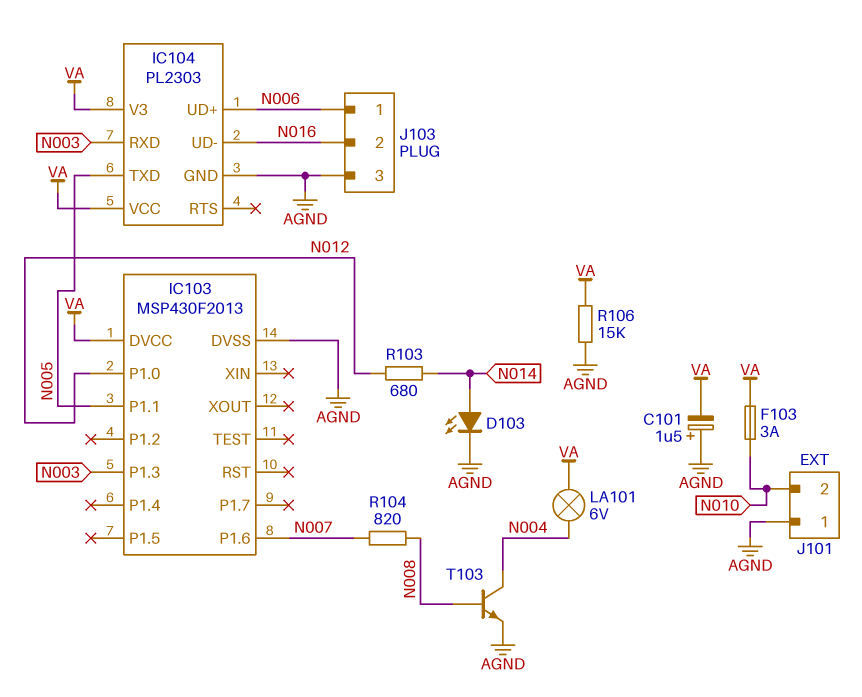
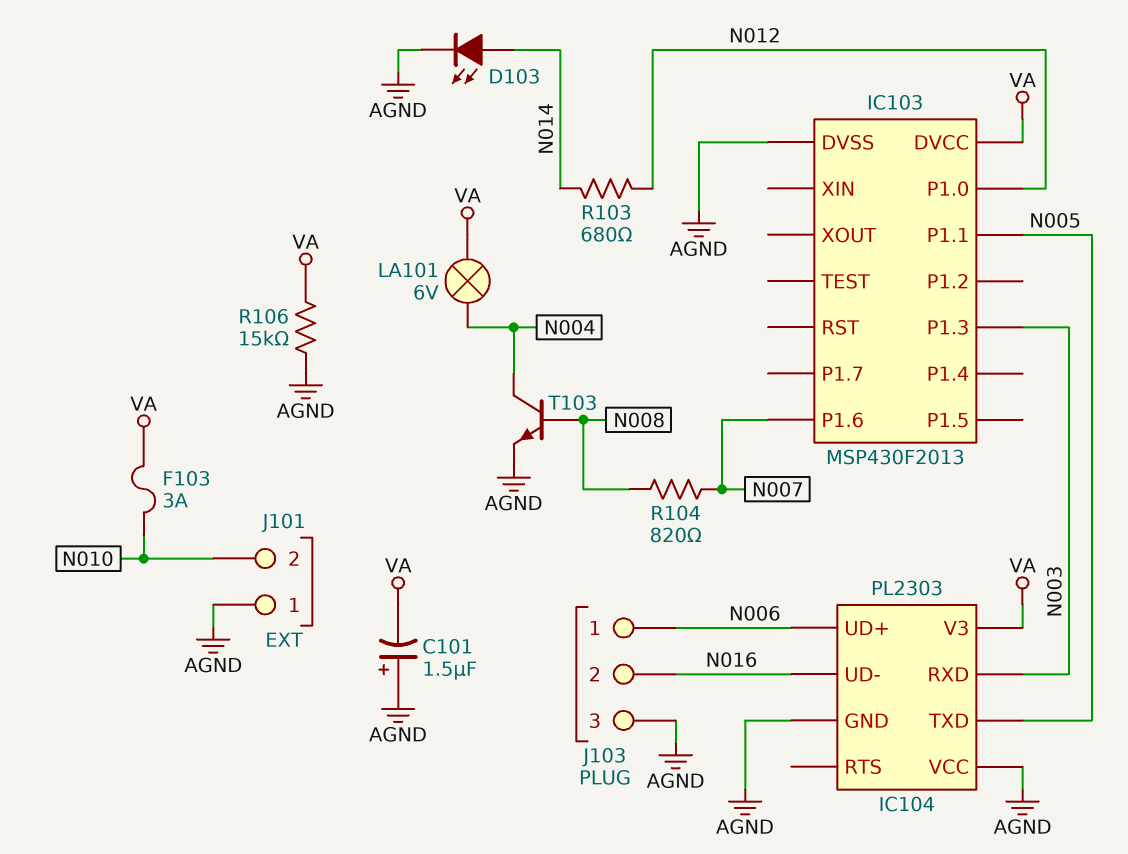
IC104 pin VCC: VA -> AGND

